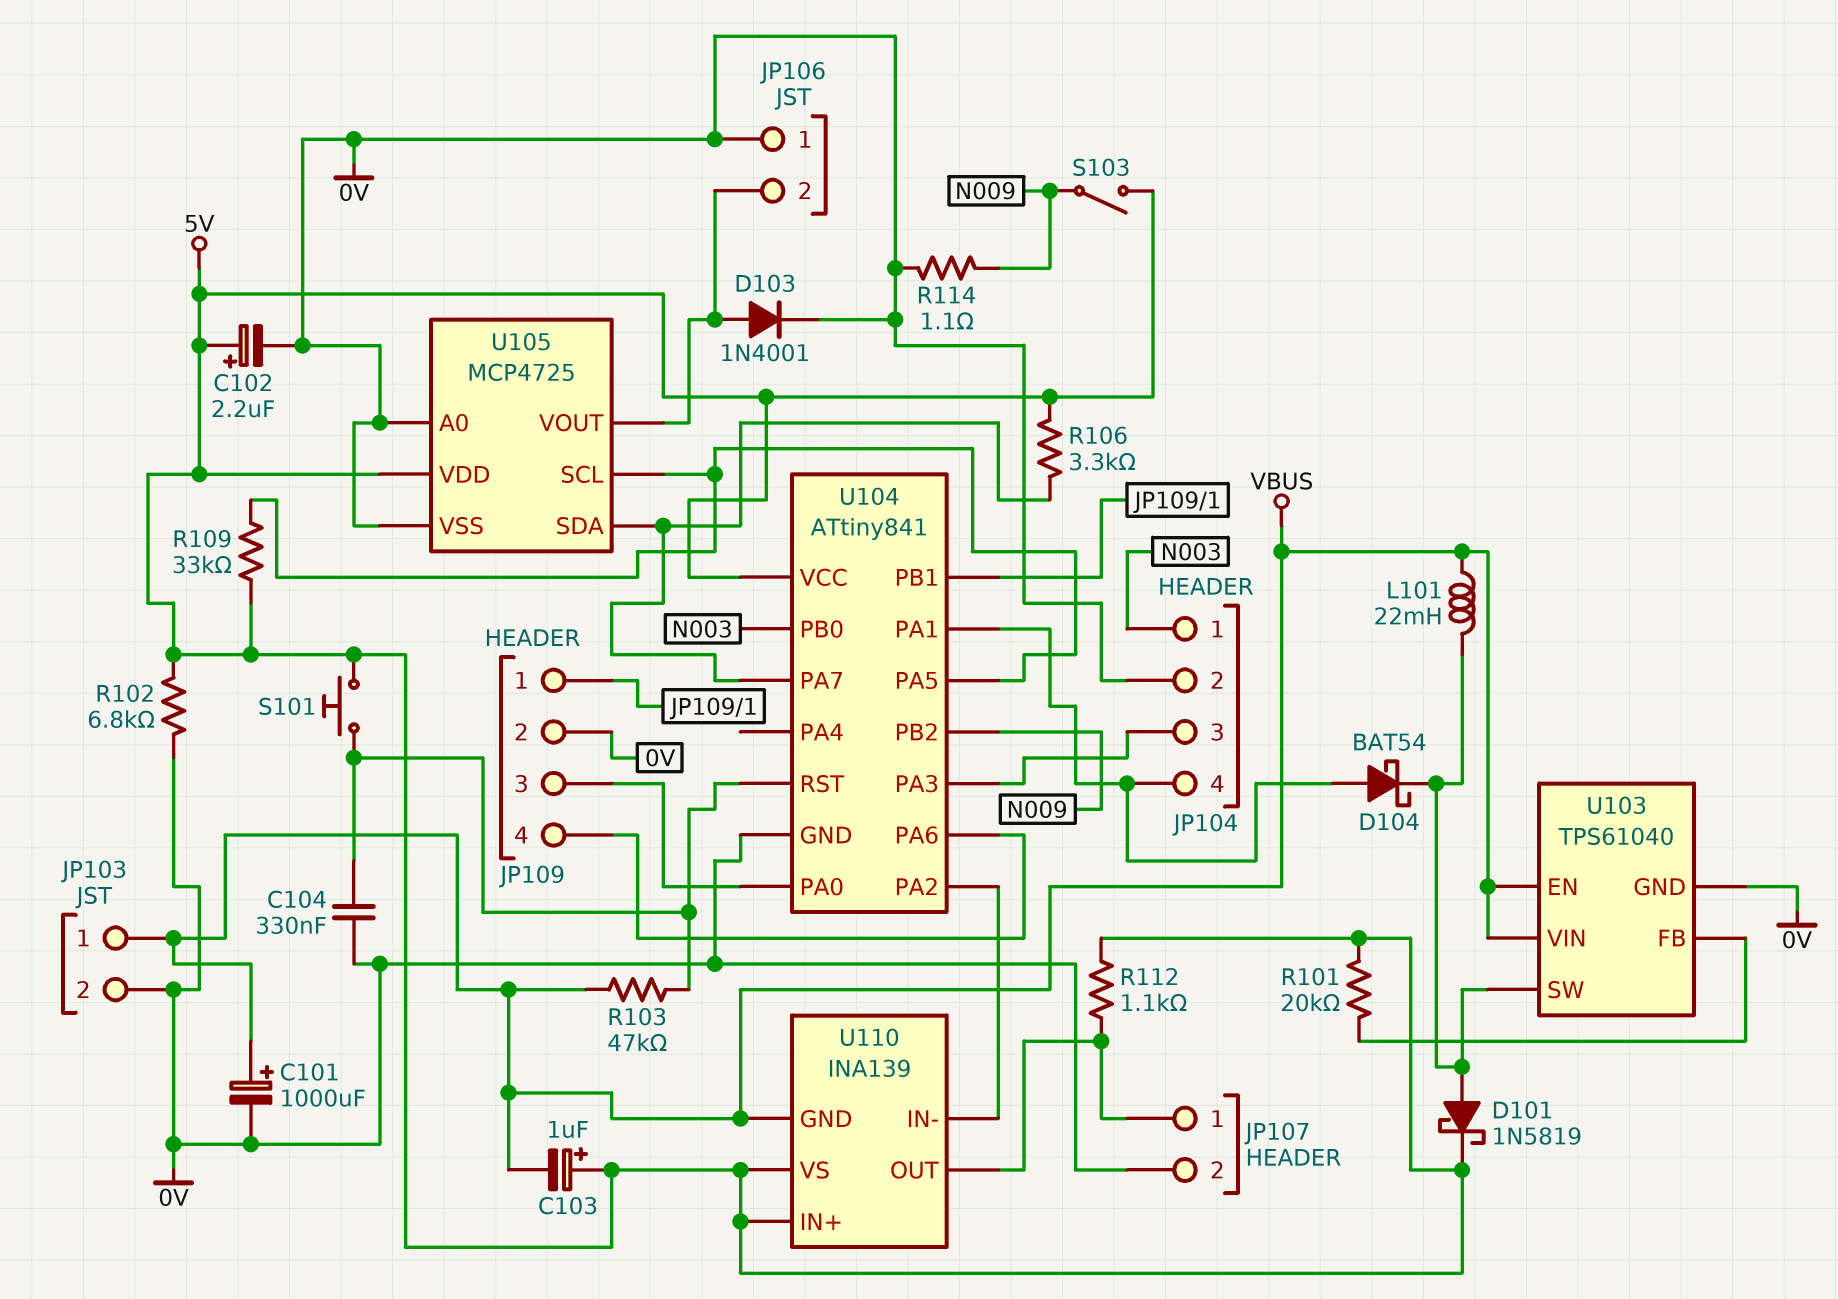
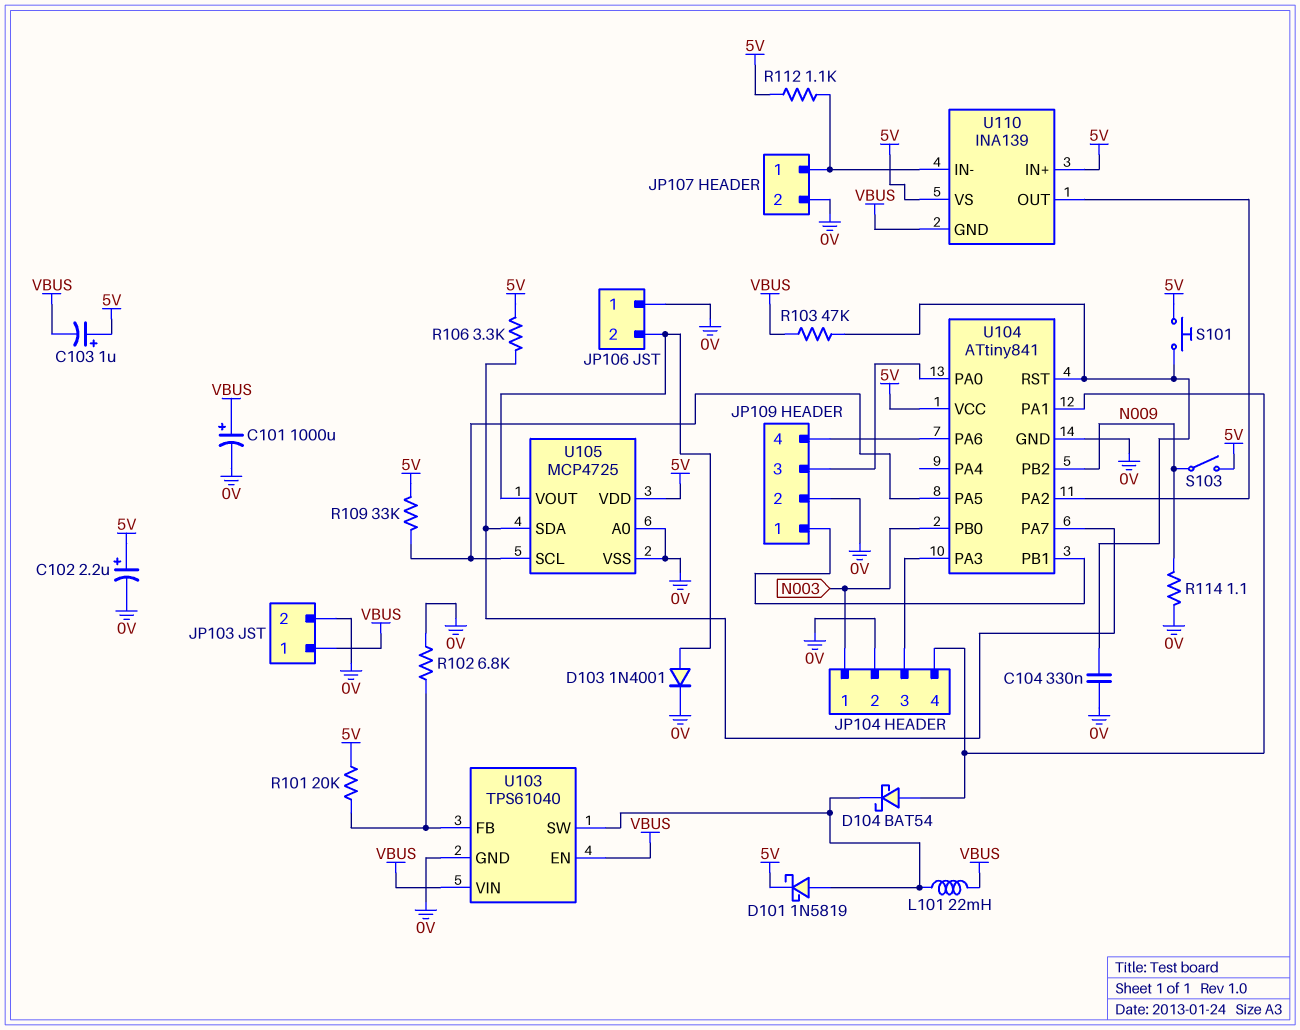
R102: 6.8k (0V, 5V) -> 6.8k (0V, U103/FB)
U110 pin IN-: U104/PA2 -> JP107/1
U110 pin OUT: JP107/1 -> U104/PA2

